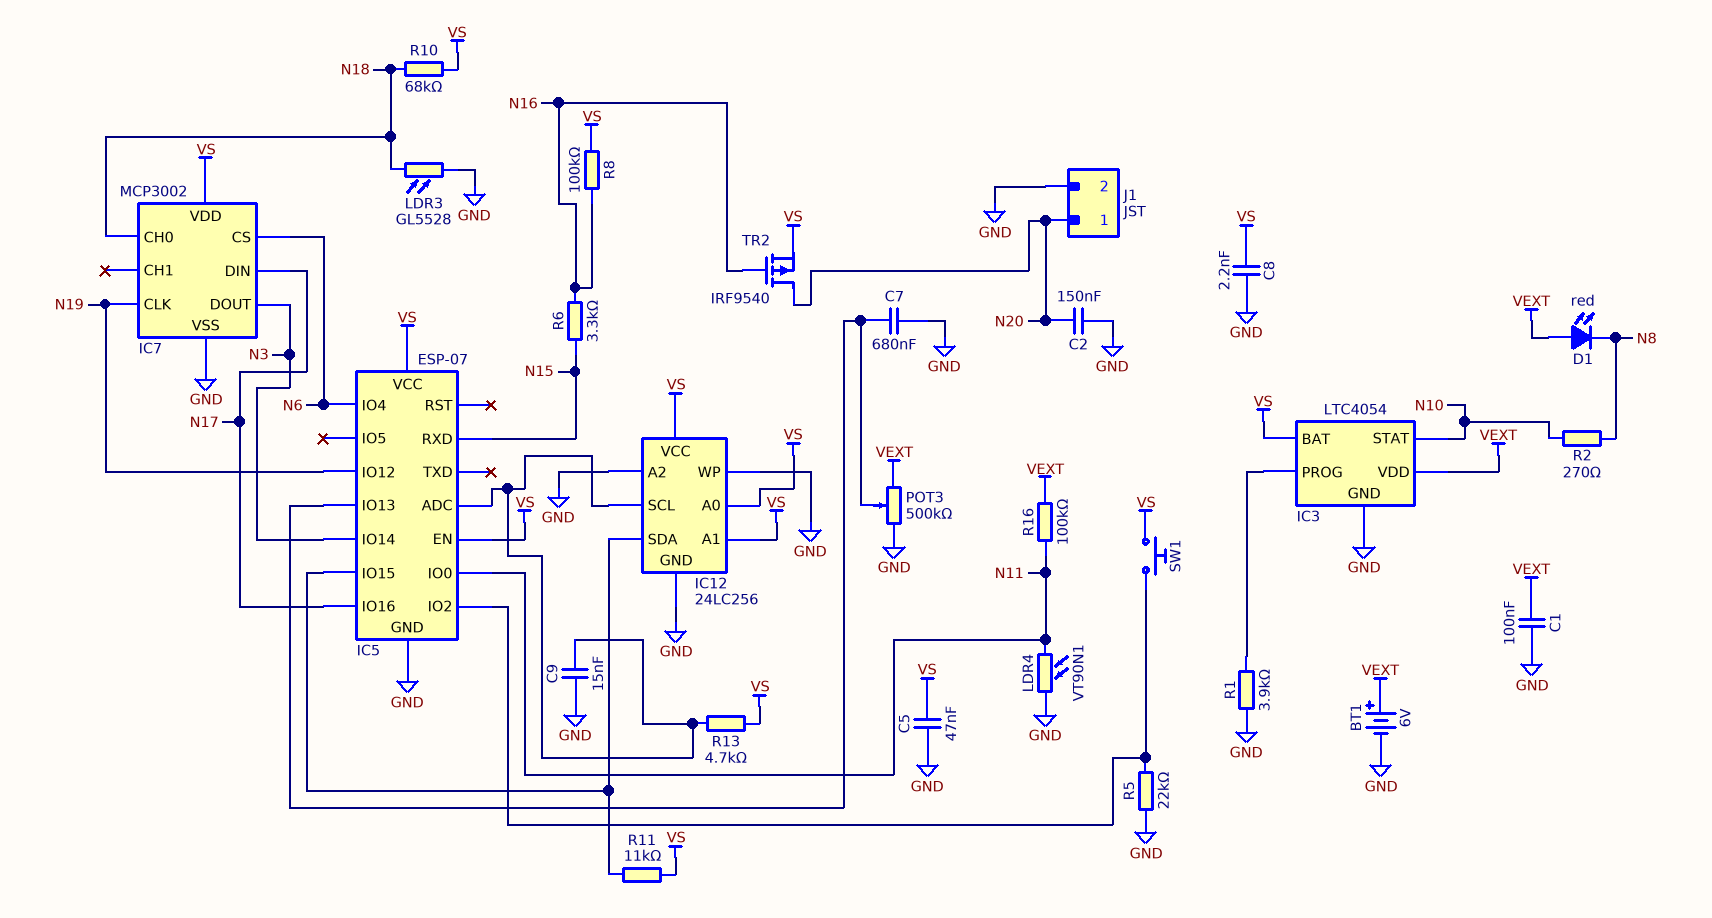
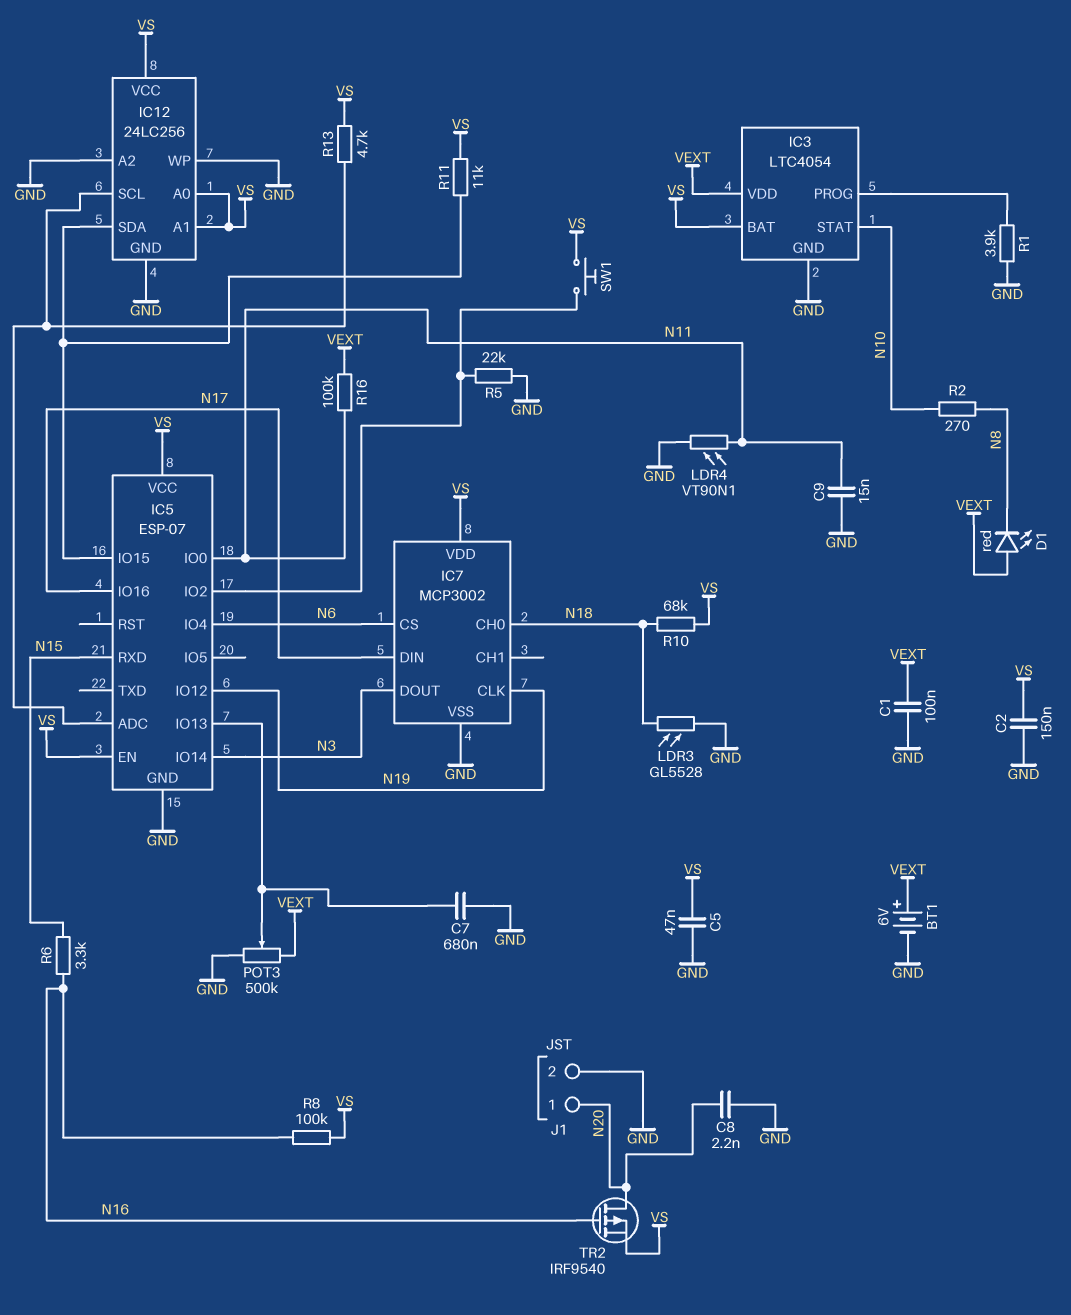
C2: 150nF (GND, N20) -> 150nF (GND, VS)
C8: 2.2nF (GND, VS) -> 2.2nF (GND, N20)
C9: 15nF (GND, IC5/ADC) -> 15nF (GND, N11)

